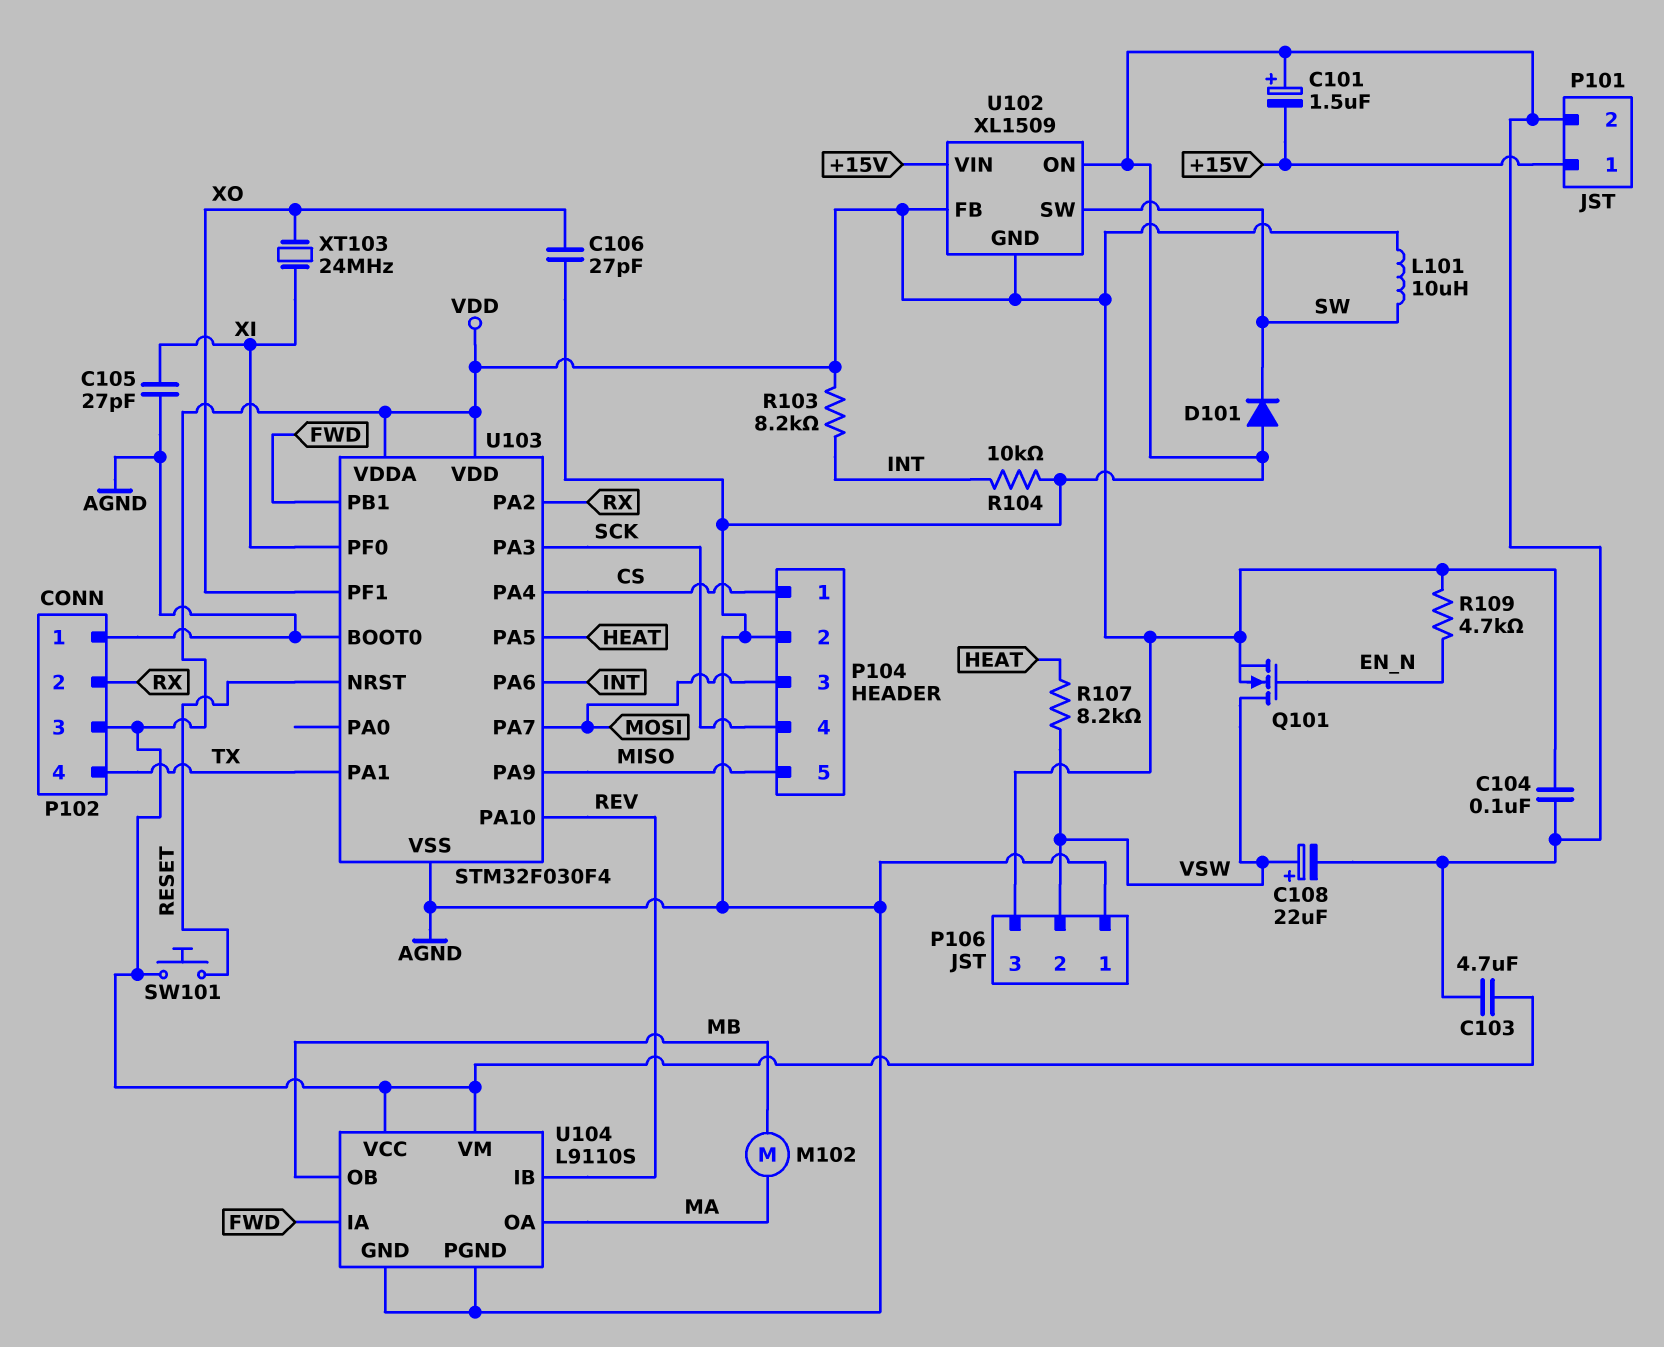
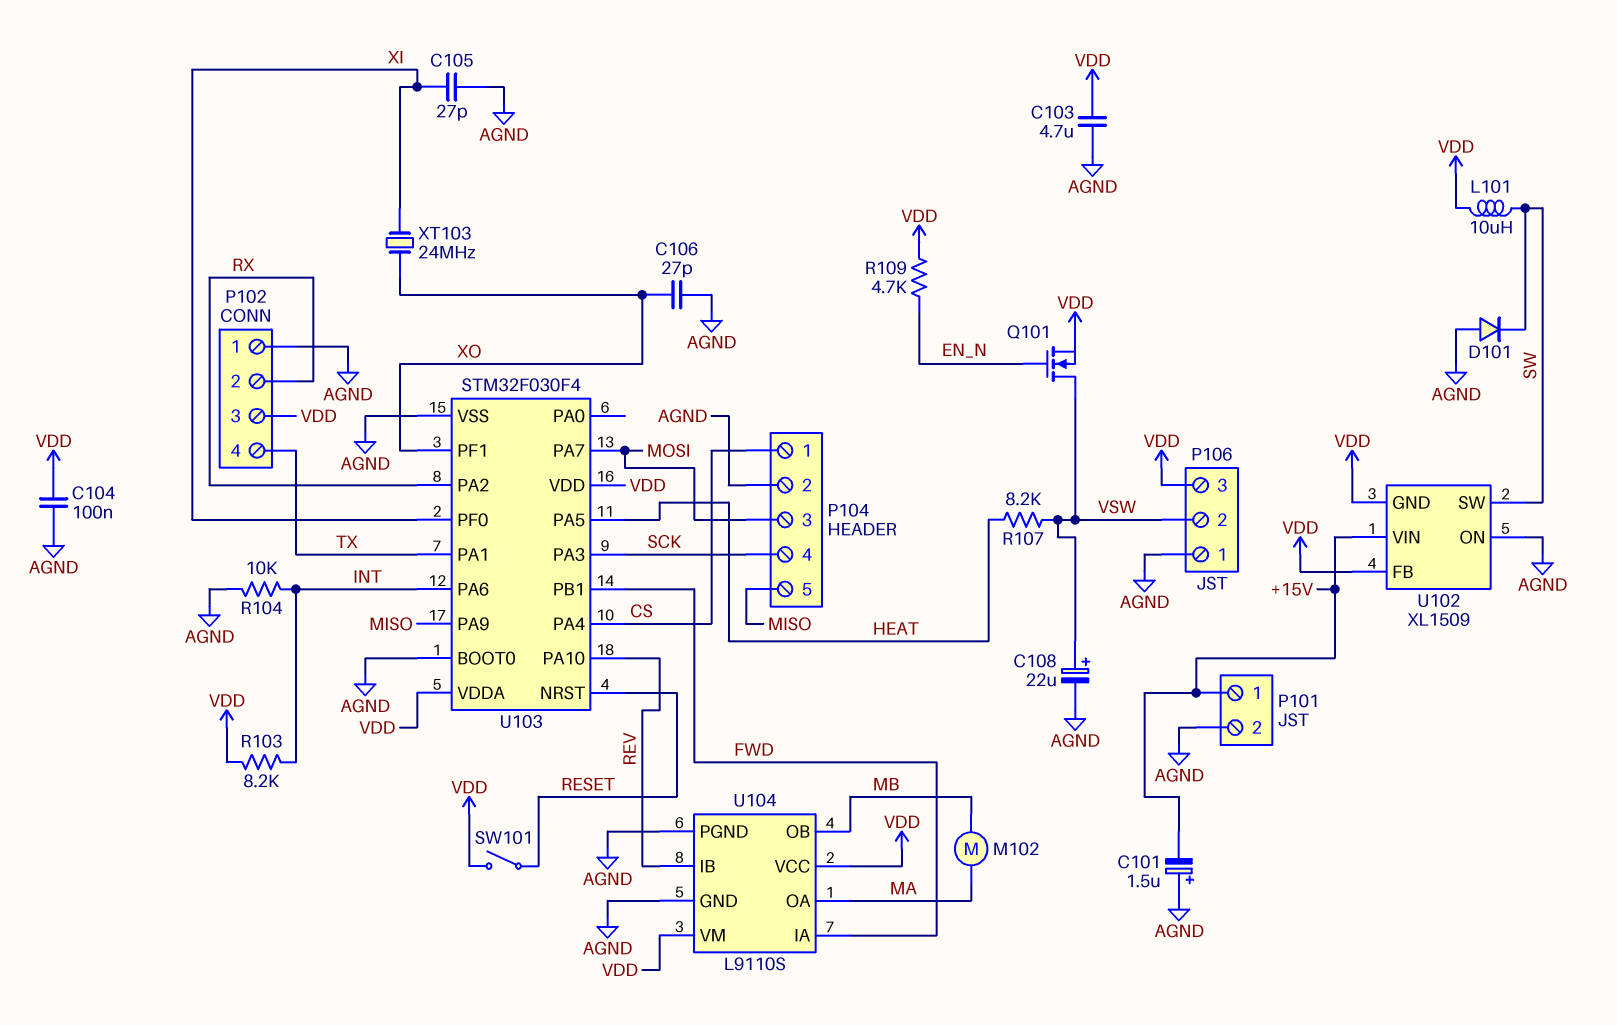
SW101: button (RESET, VDD) -> switch (RESET, VDD)

